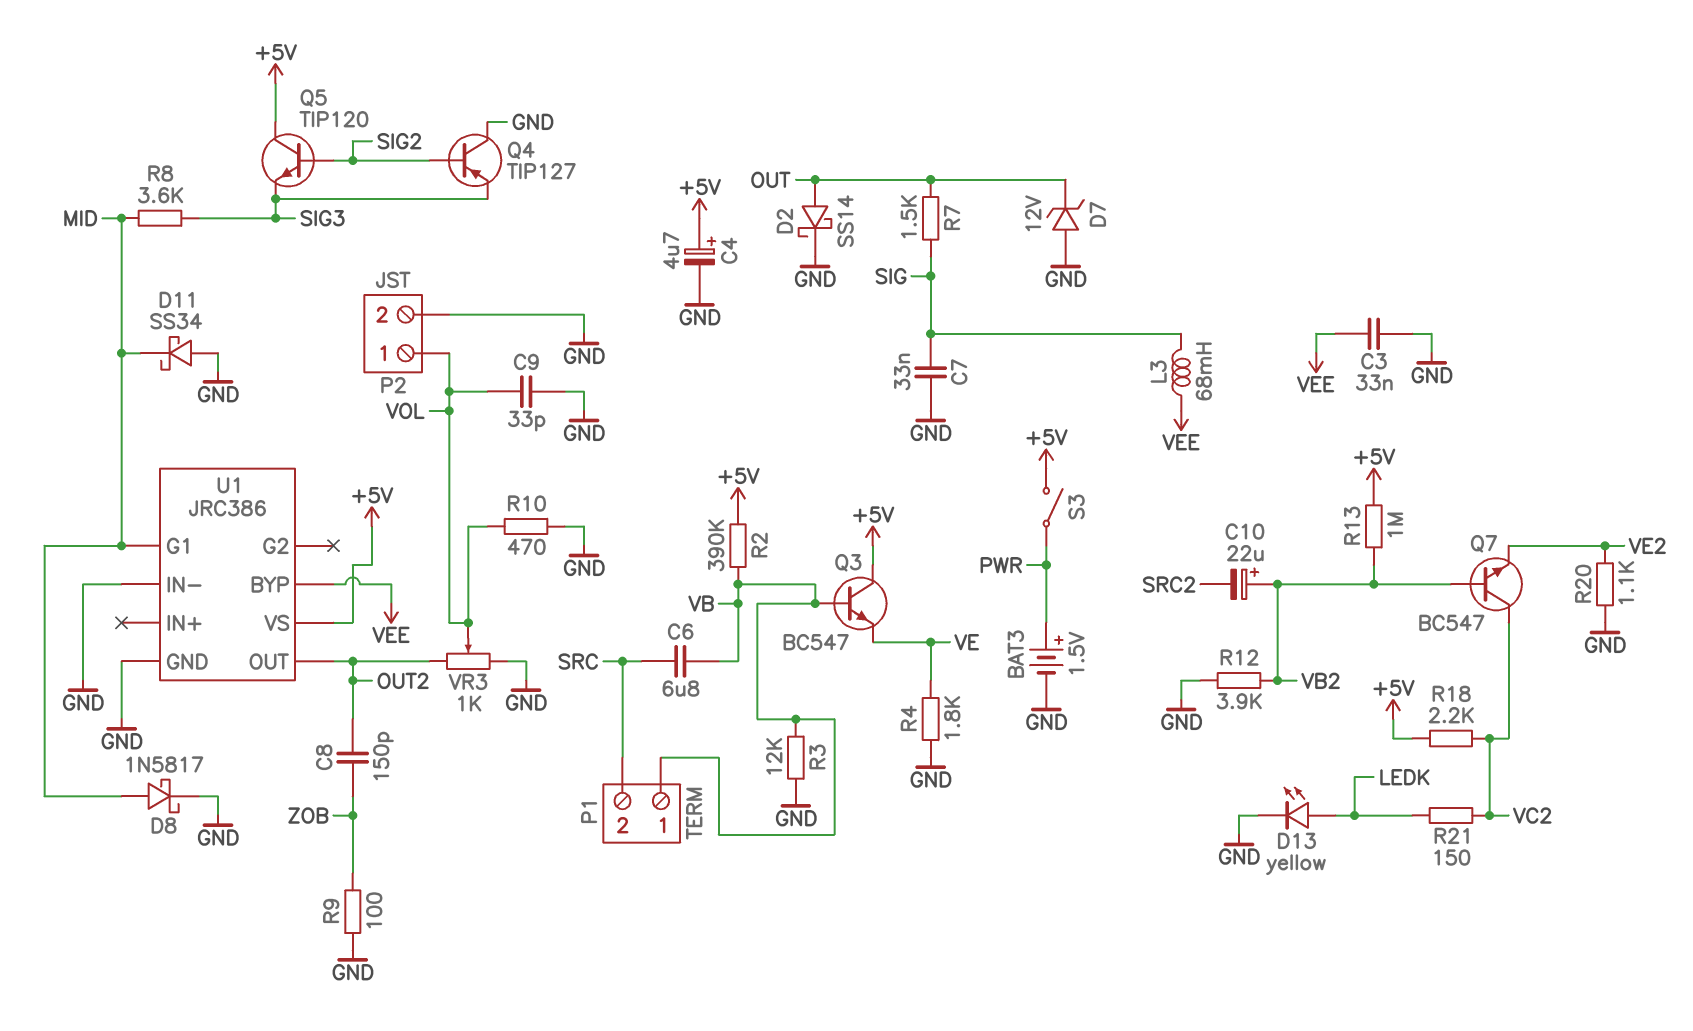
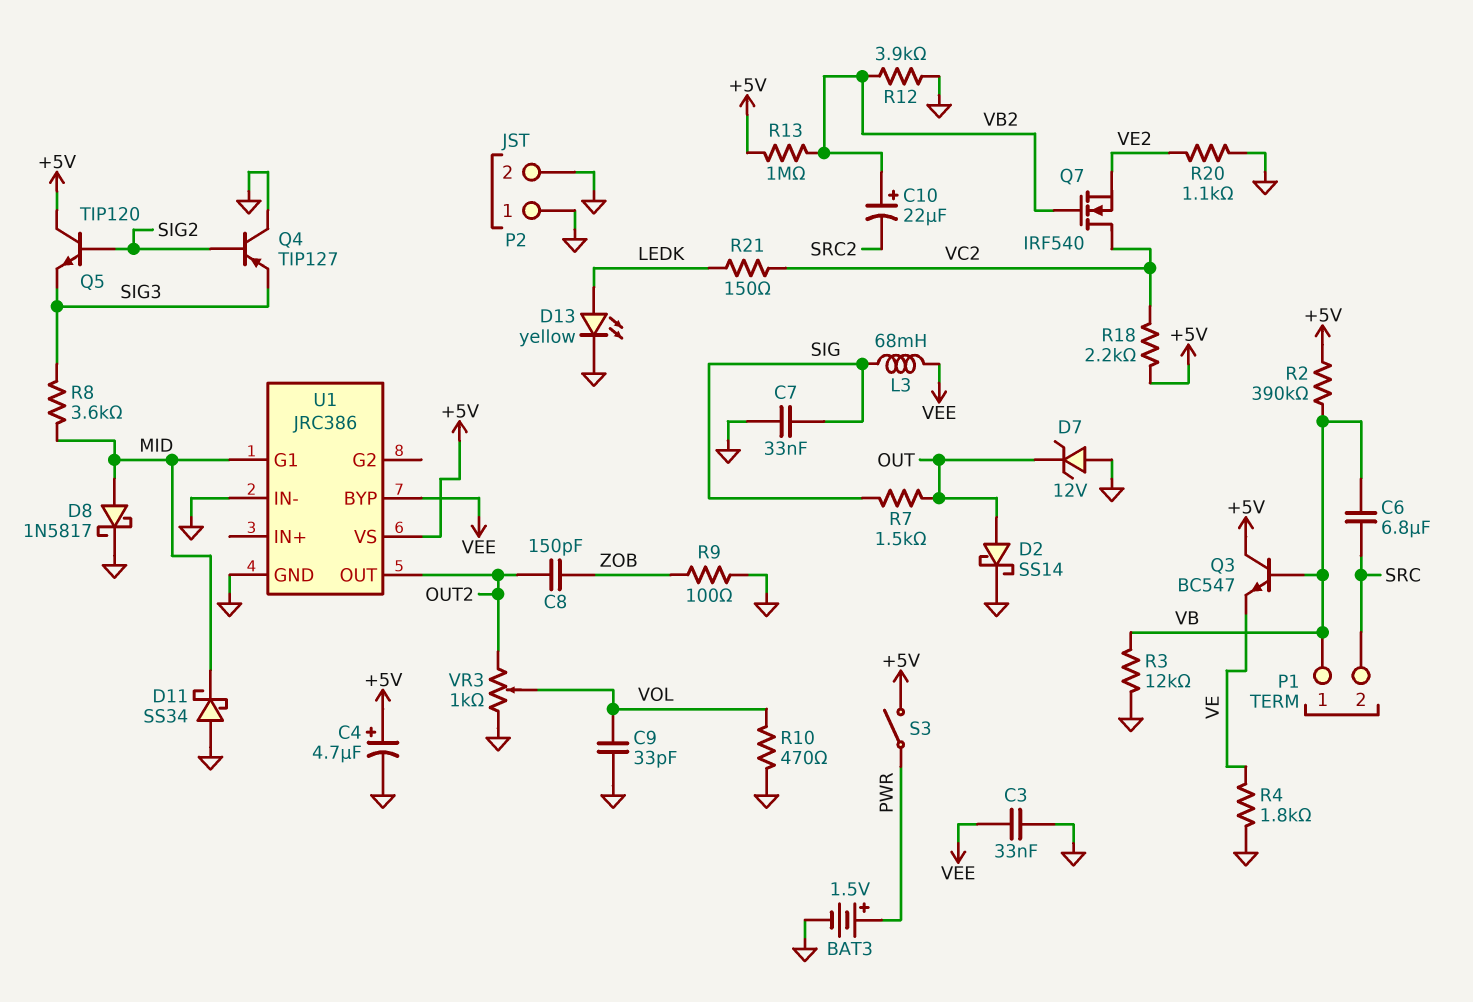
P2 pin 1: VOL -> GND
Q7: NPN BC547 (B VB2, C VC2, E VE2) -> NMOS IRF540 (G VB2, D VC2, S VE2)

